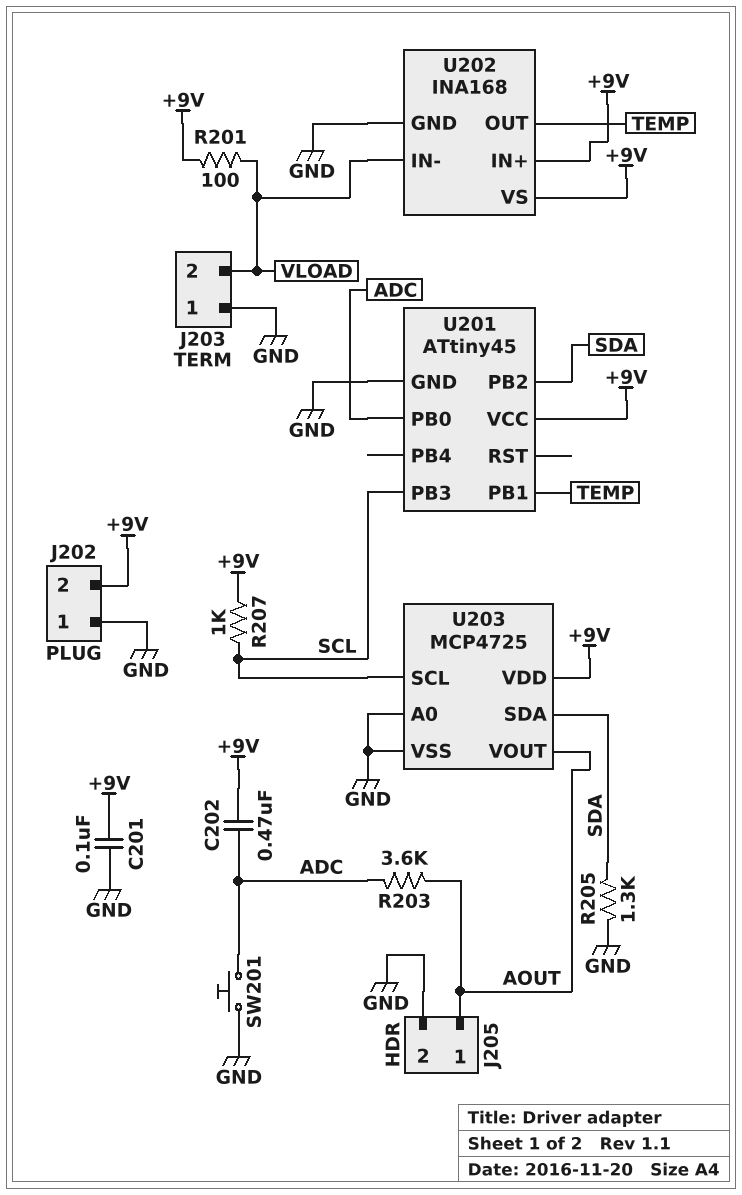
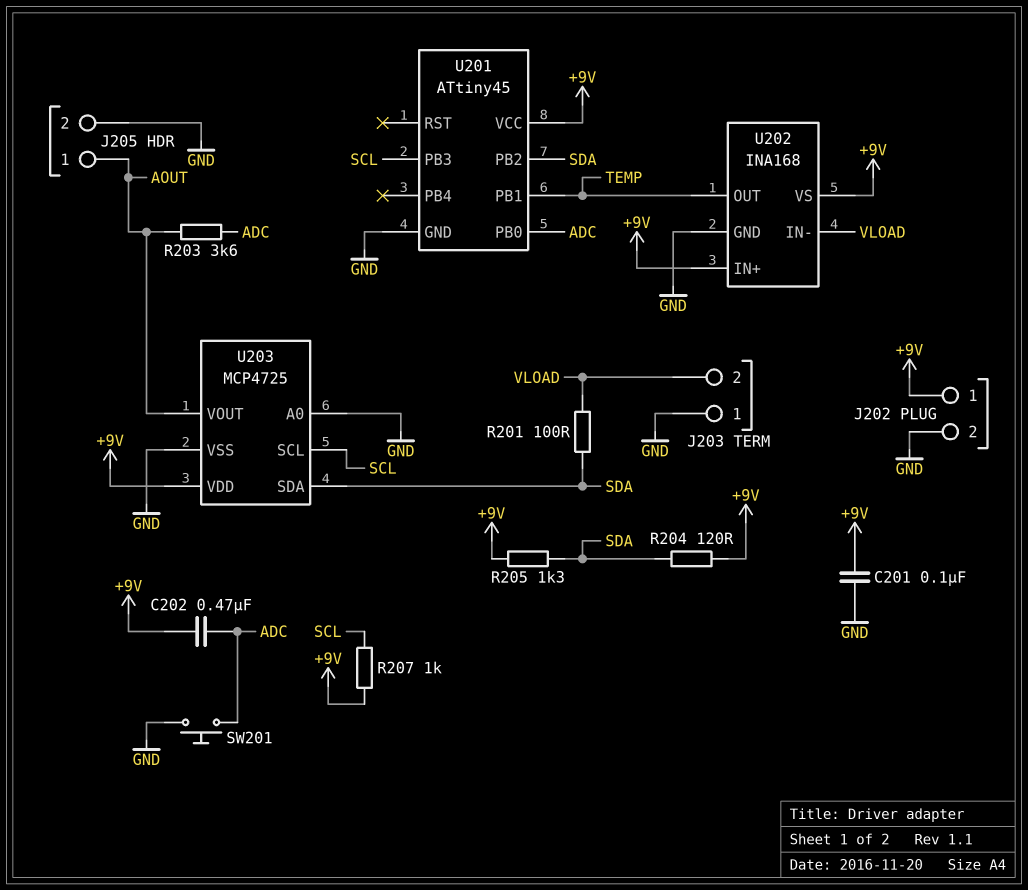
J202 pin 1: GND -> +9V
J202 pin 2: +9V -> GND
R201: 100 (+9V, VLOAD) -> 100 (SDA, VLOAD)
R204: none -> 120 (+9V, SDA)
R205: 1.3k (GND, SDA) -> 1.3k (+9V, SDA)

